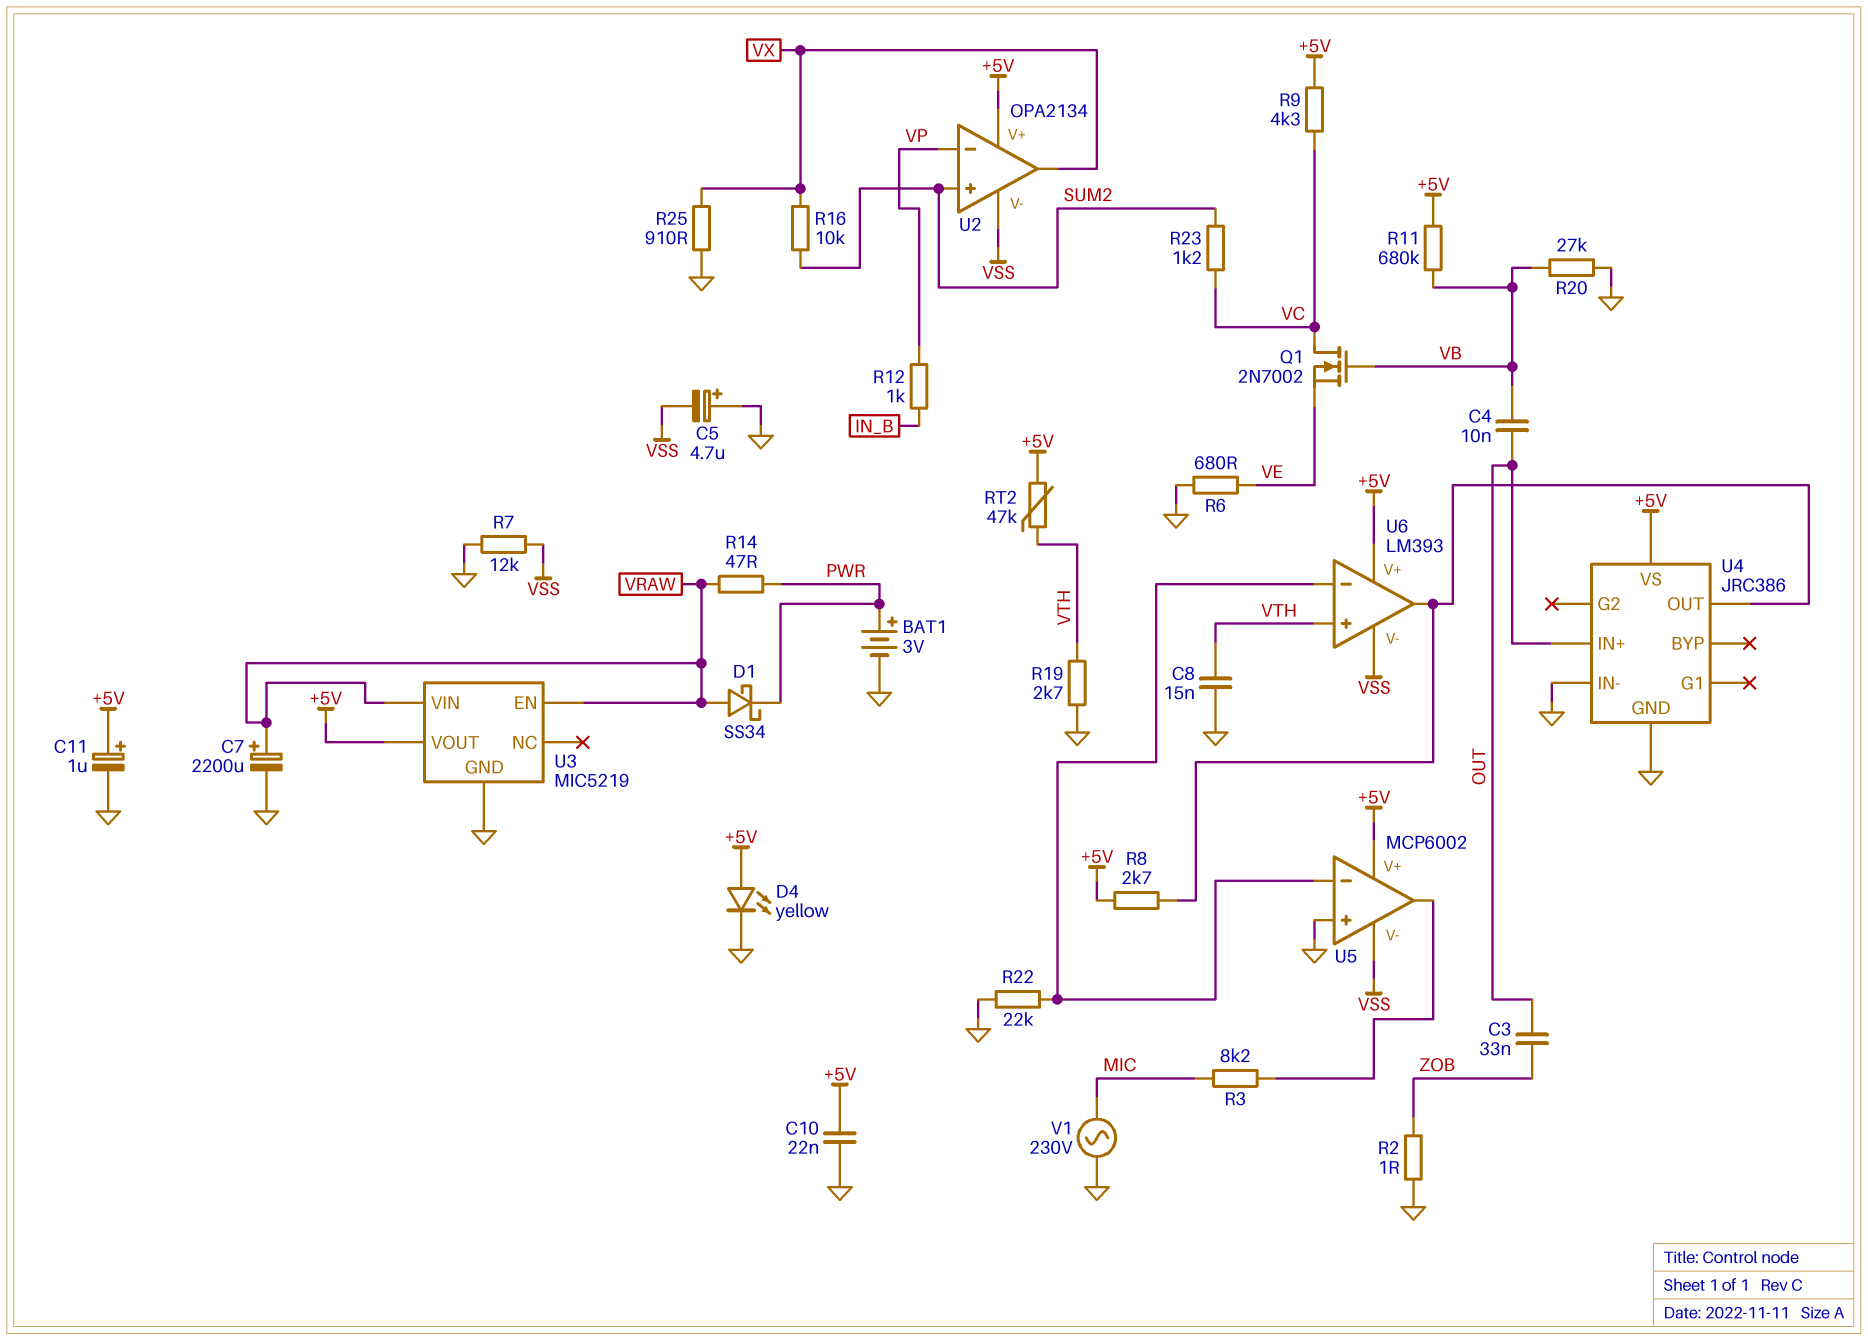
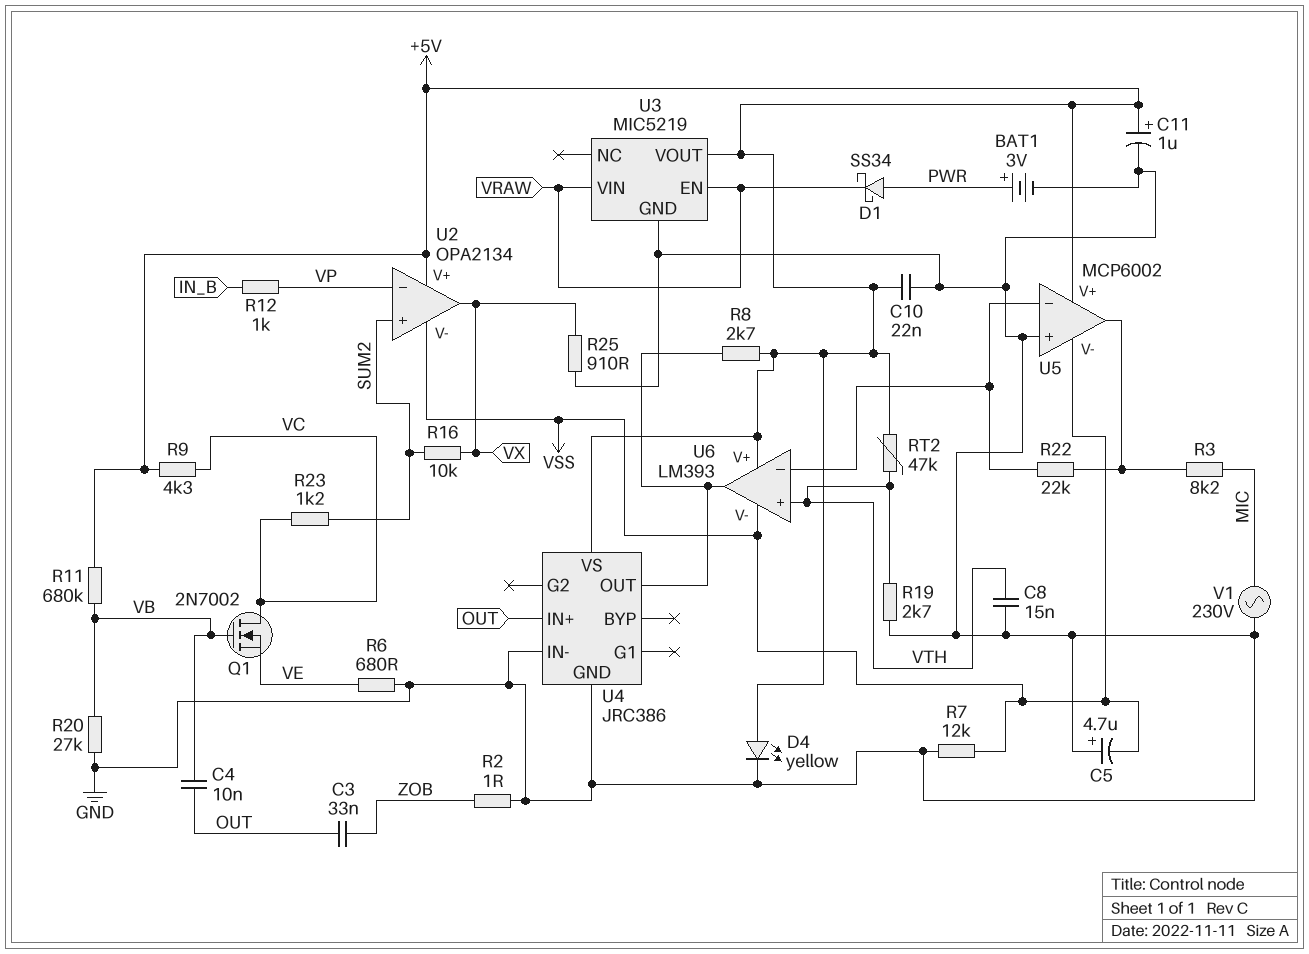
C7: 2200uF (plus VRAW, minus GND) -> none
D1: schottky SS34 (A VRAW, K PWR) -> schottky SS34 (A PWR, K VRAW)
R14: 47 (PWR, VRAW) -> none
R22: 22k (GND, U5/in-) -> 22k (U5/in-, U5/out)

